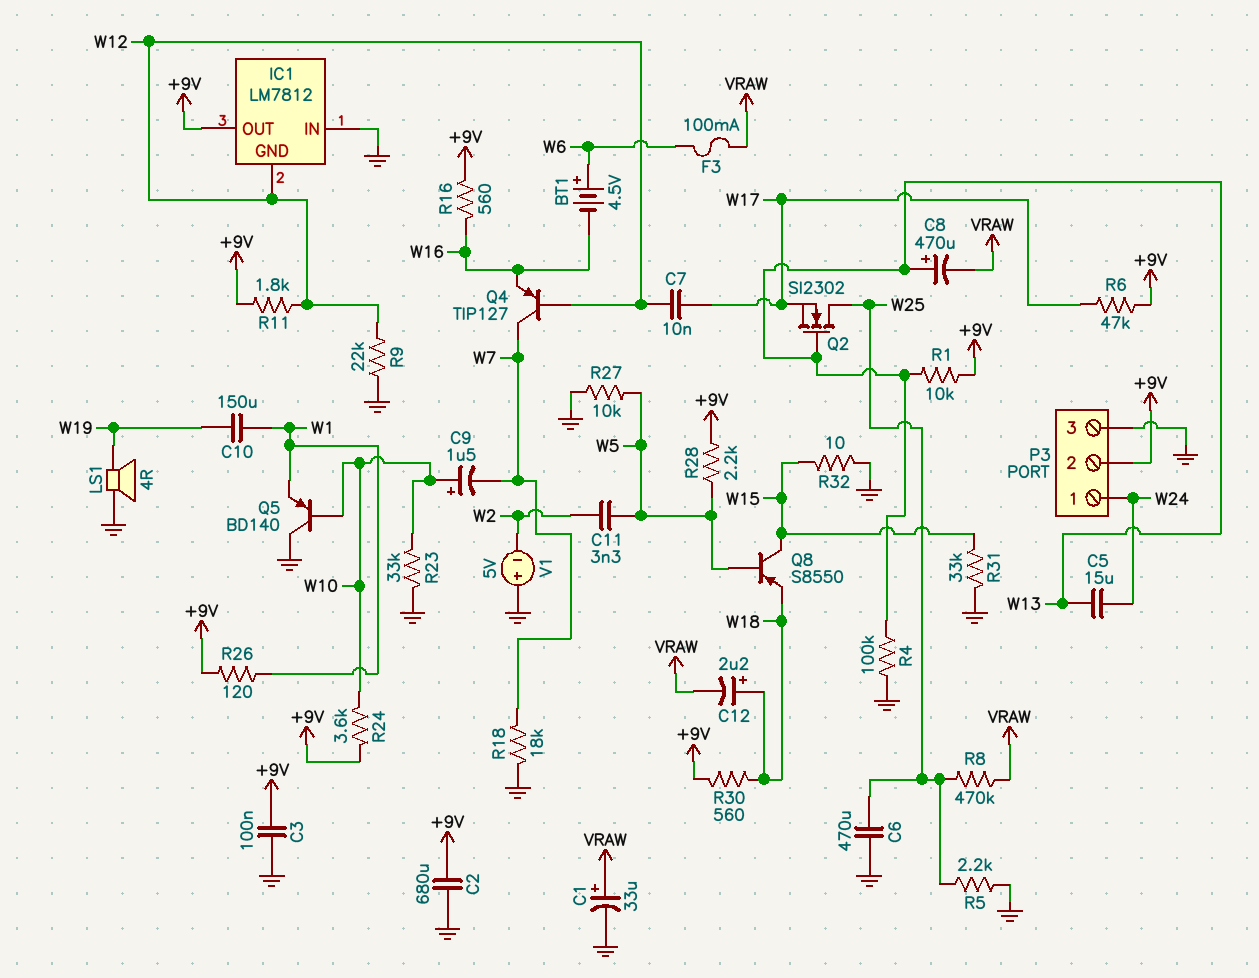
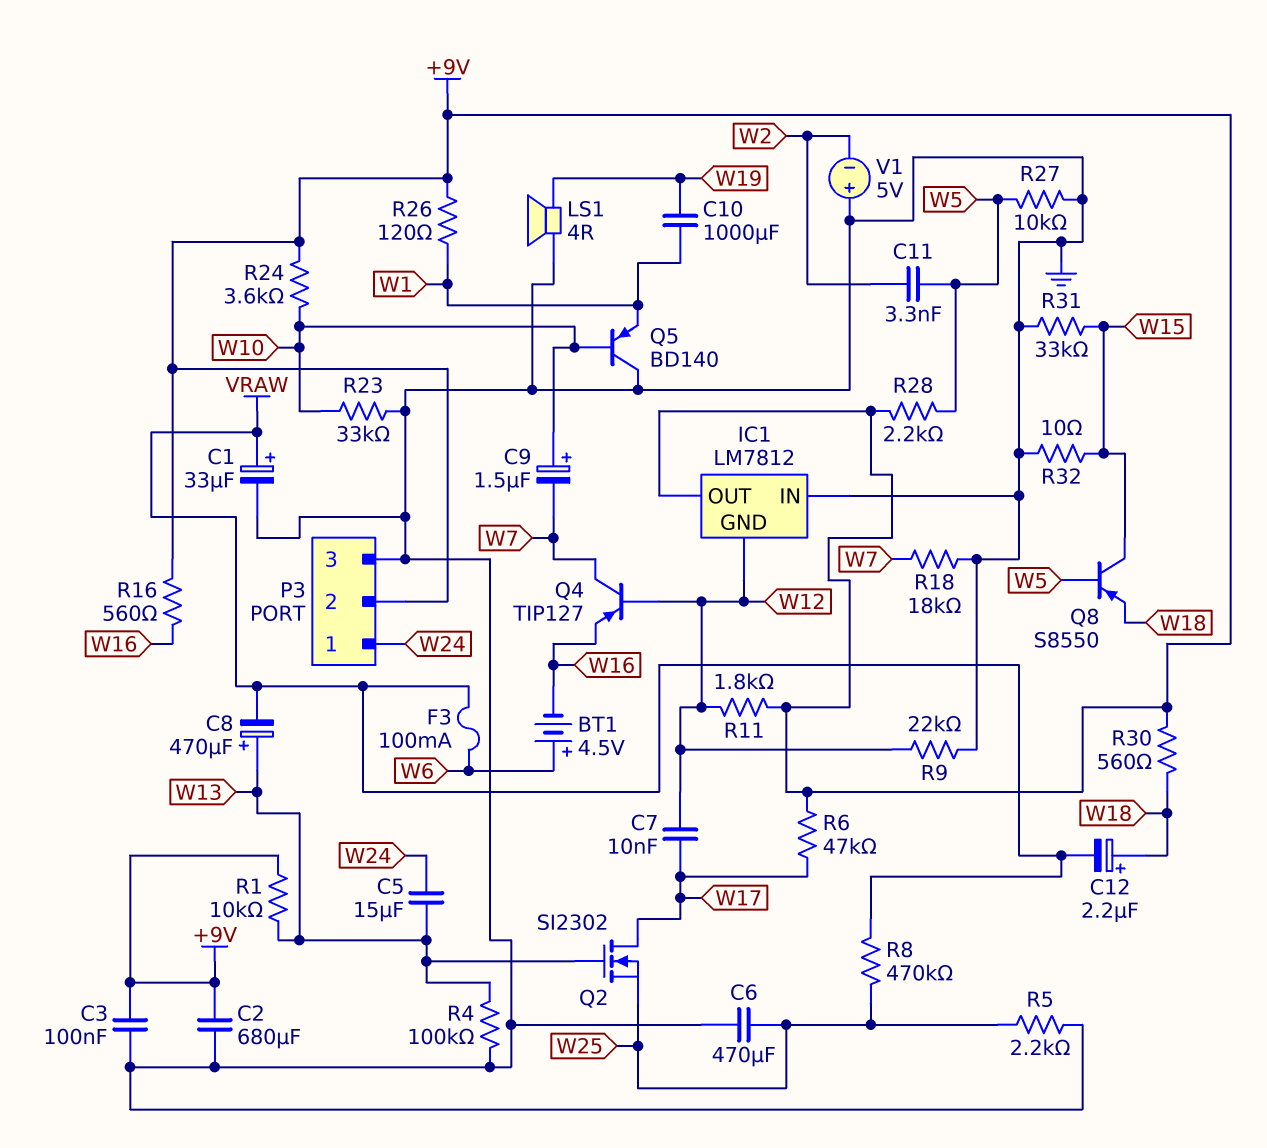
C10: 150uF (W1, W19) -> 1000uF (W1, W19)
Q2: NMOS SI2302 (G W13, D W25, S W17) -> NMOS SI2302 (G W13, D W17, S W25)

